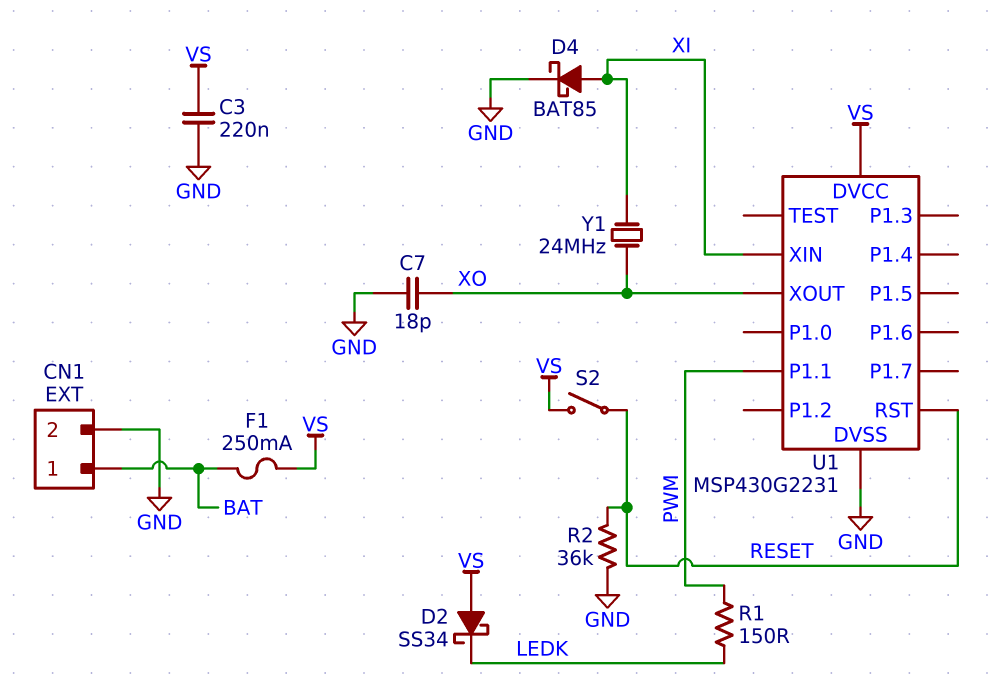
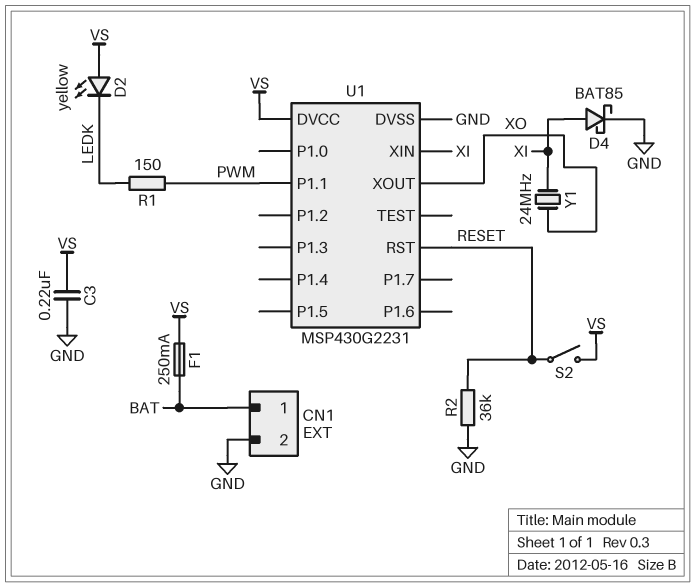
C7: 18pF (GND, XO) -> none
D2: schottky SS34 (A VS, K LEDK) -> LED yellow (A VS, K LEDK)

